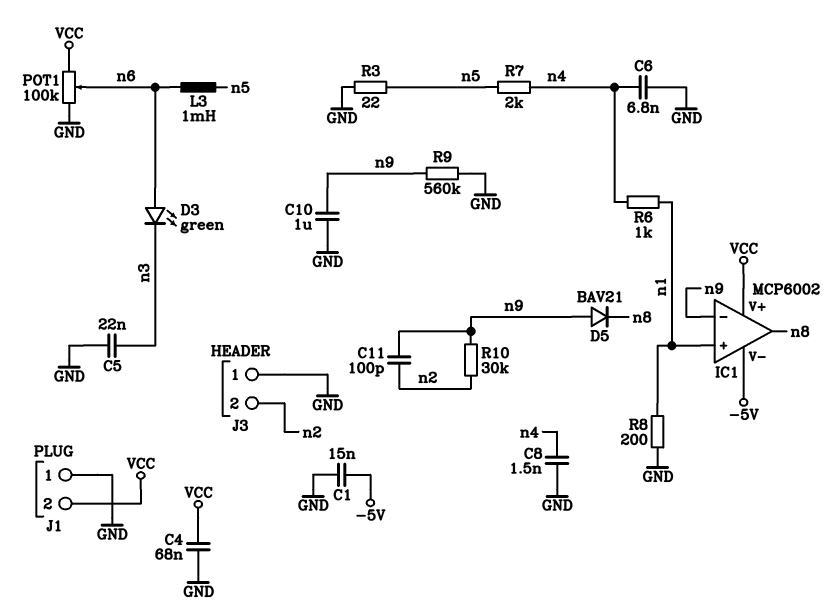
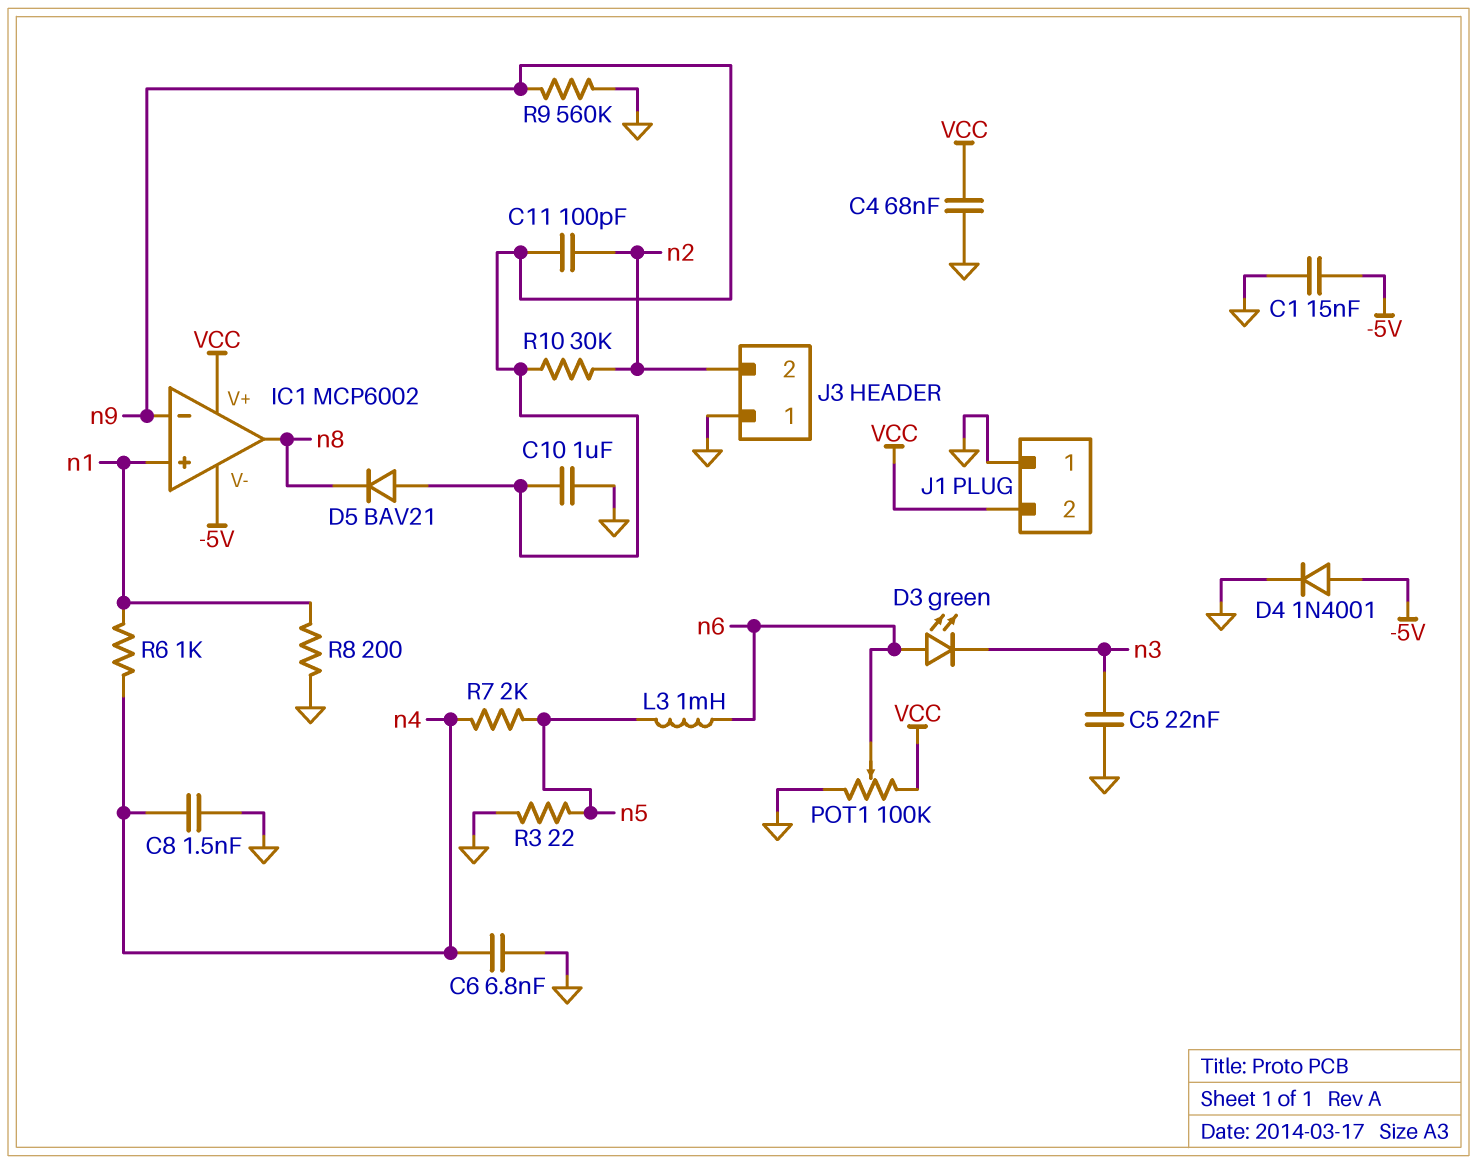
D4: none -> diode 1N4001 (A -5V, K GND)

